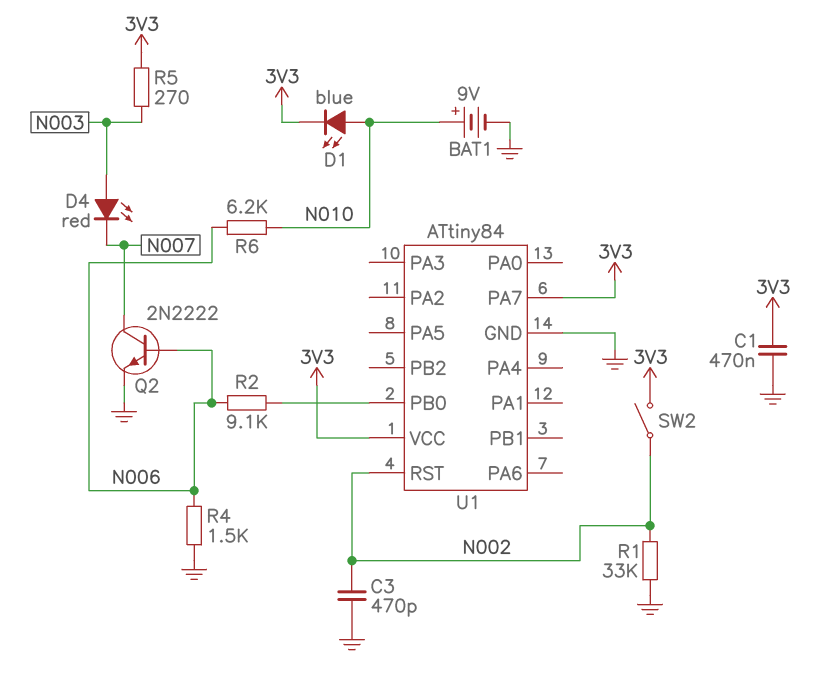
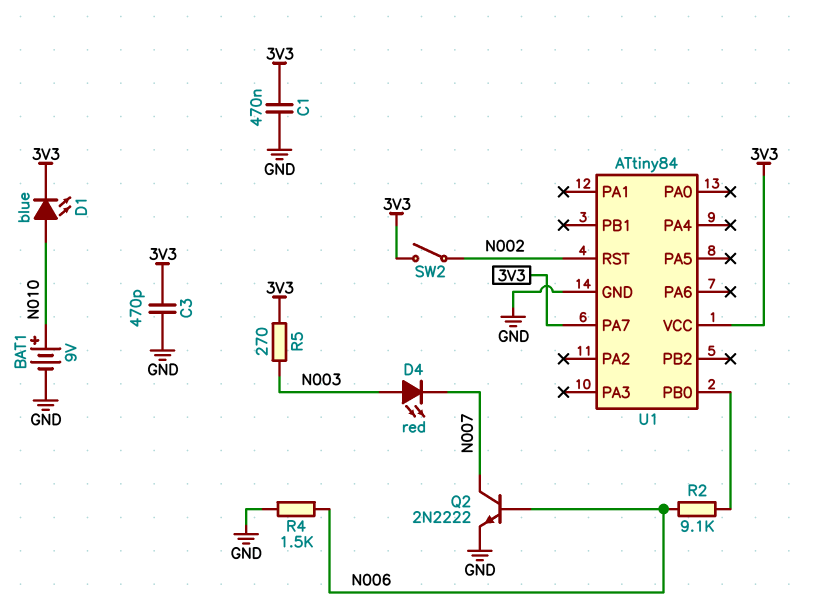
C3: 470pF (GND, N002) -> 470pF (3V3, GND)
R1: 33k (GND, N002) -> none
R6: 6.2k (N006, N010) -> none

